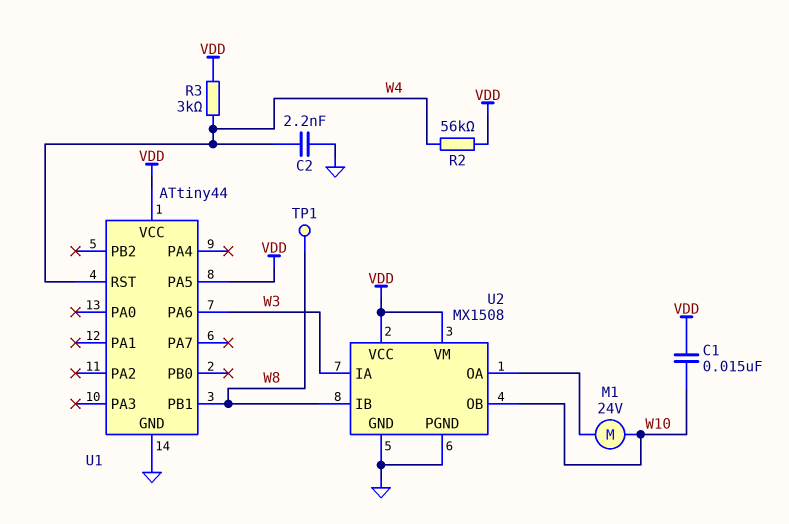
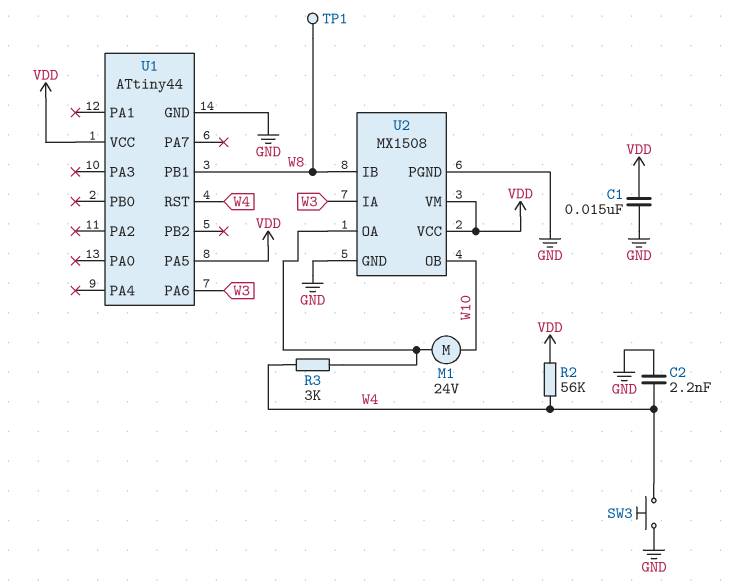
C1: 15nF (VDD, W10) -> 15nF (GND, VDD)
R3: 3k (VDD, W4) -> 3k (U2/OA, W4)
SW3: none -> button (GND, W4)

